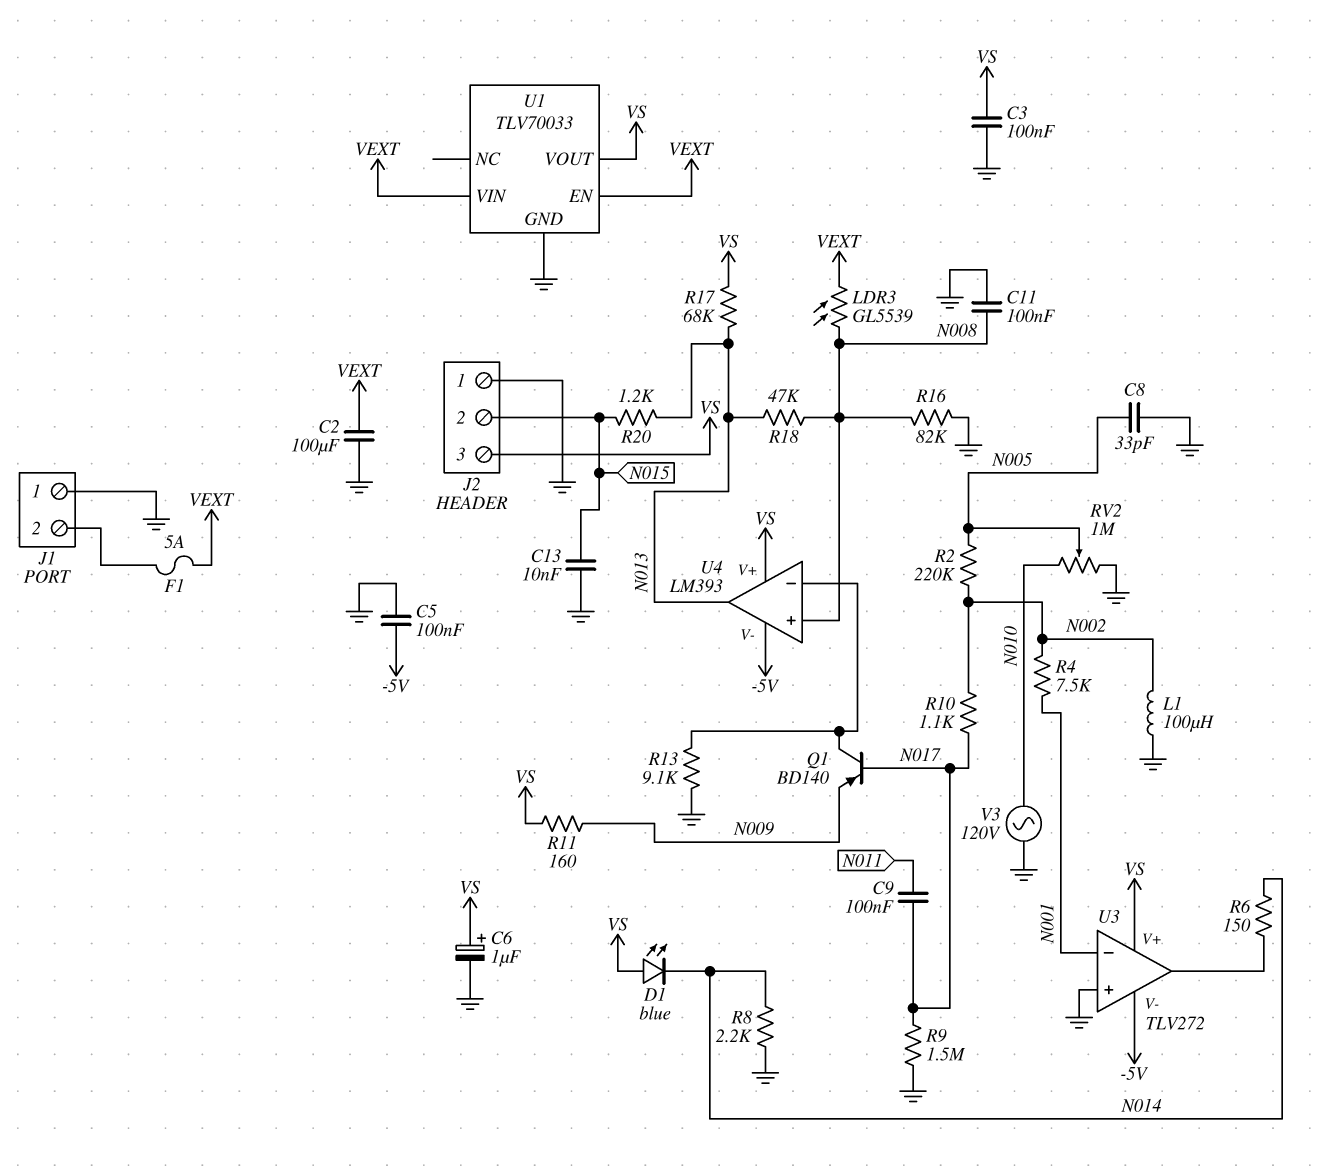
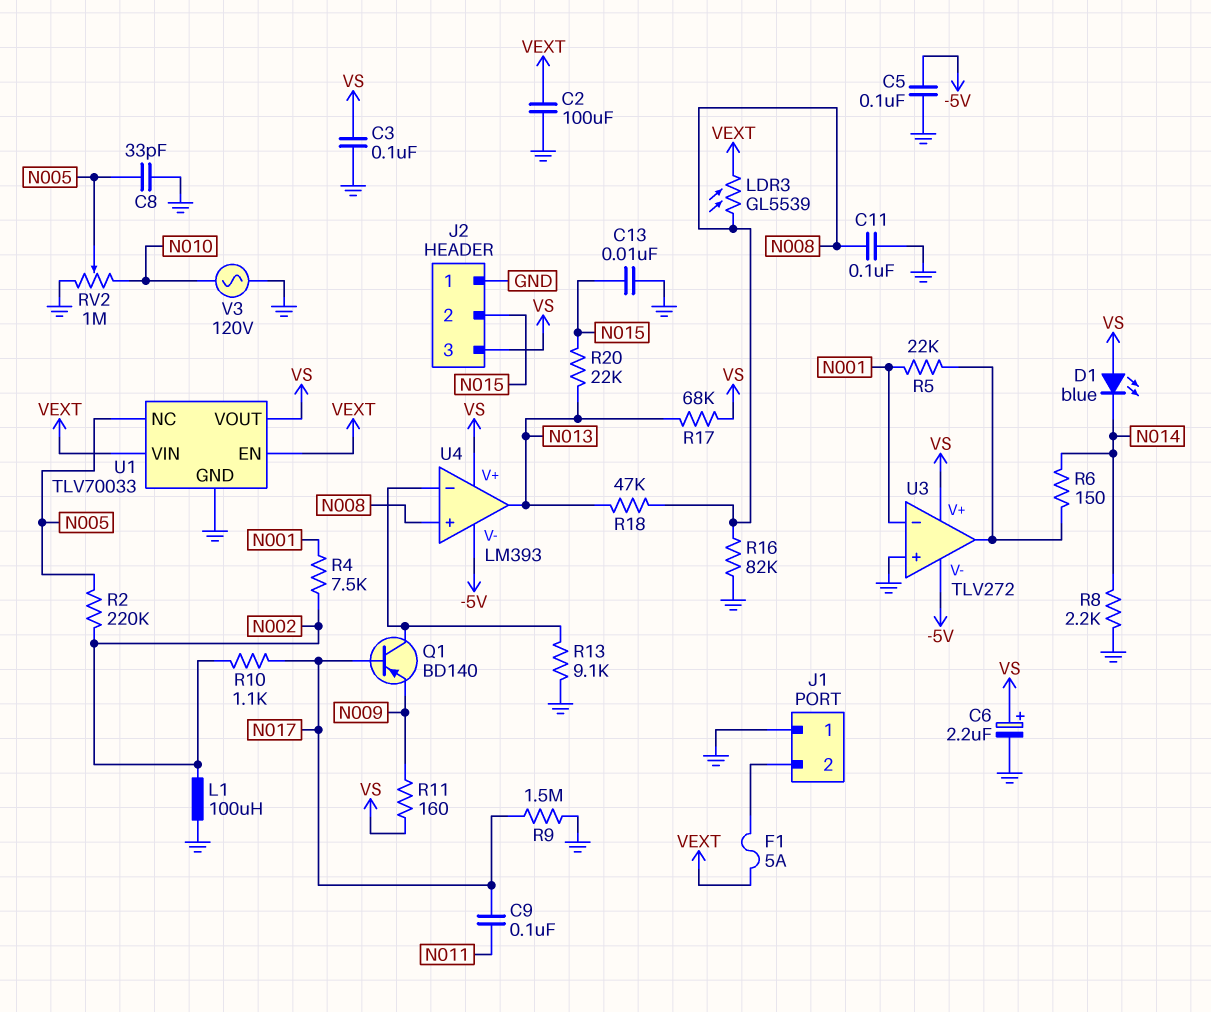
C6: 1uF (plus VS, minus GND) -> 2.2uF (plus VS, minus GND)
R5: none -> 22k (N001, U3/out)
R20: 1.2k (N013, N015) -> 22k (N013, N015)
U1 pin NC: none -> N005

